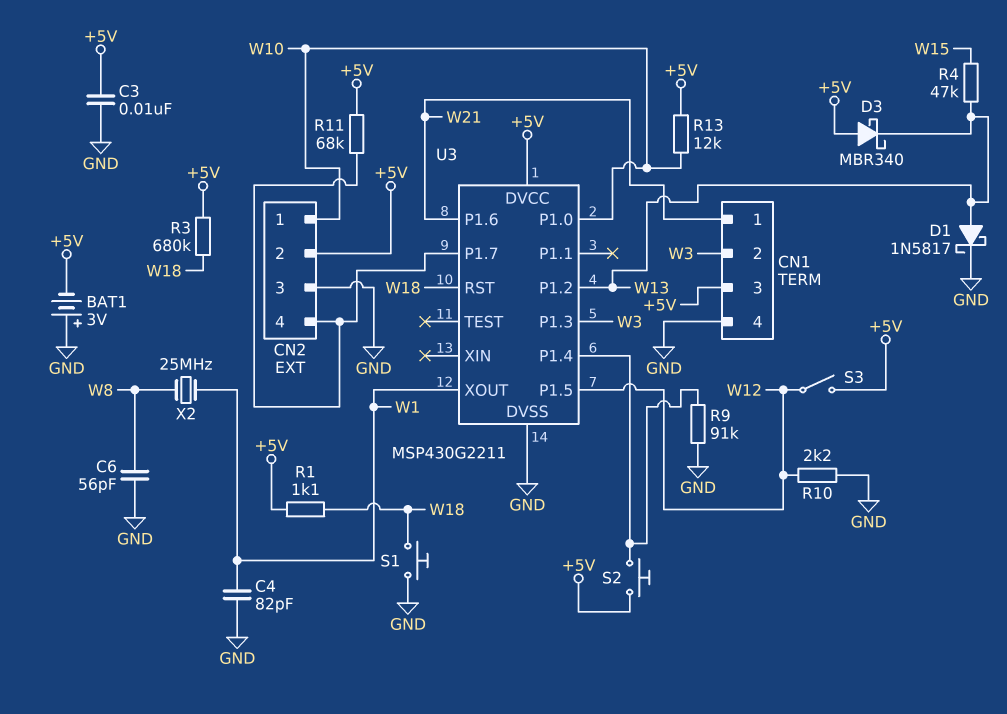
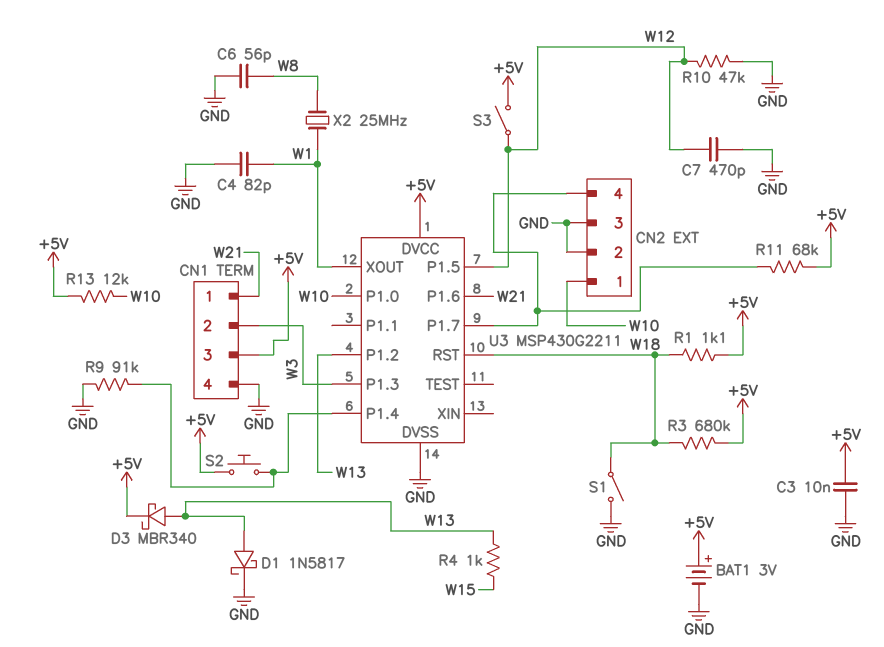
BAT1: 3V (plus GND, minus +5V) -> 3V (plus +5V, minus GND)
C7: none -> 470pF (GND, W12)
CN2 pin 2: +5V -> GND
D3: schottky MBR340 (A +5V, K W13) -> schottky MBR340 (A W13, K +5V)
R4: 47k (W13, W15) -> 1k (W13, W15)
R10: 2.2k (GND, W12) -> 47k (GND, W12)
S1: button (GND, W18) -> switch (GND, W18)

